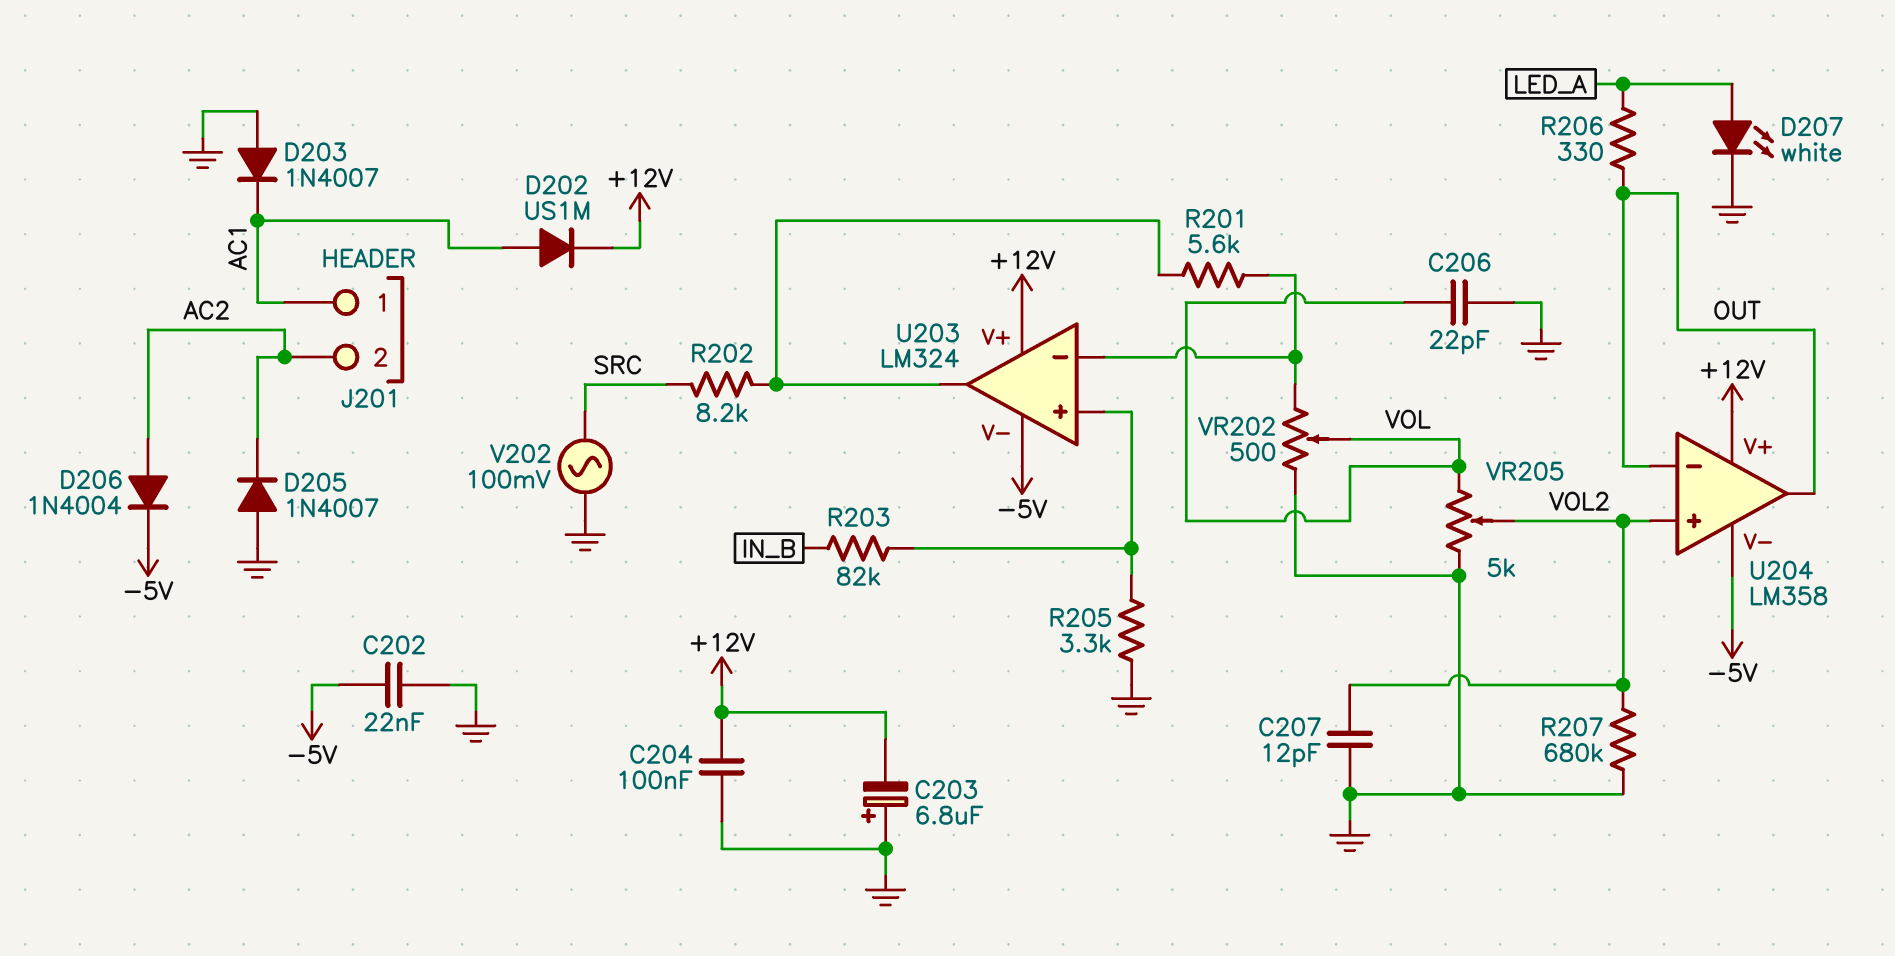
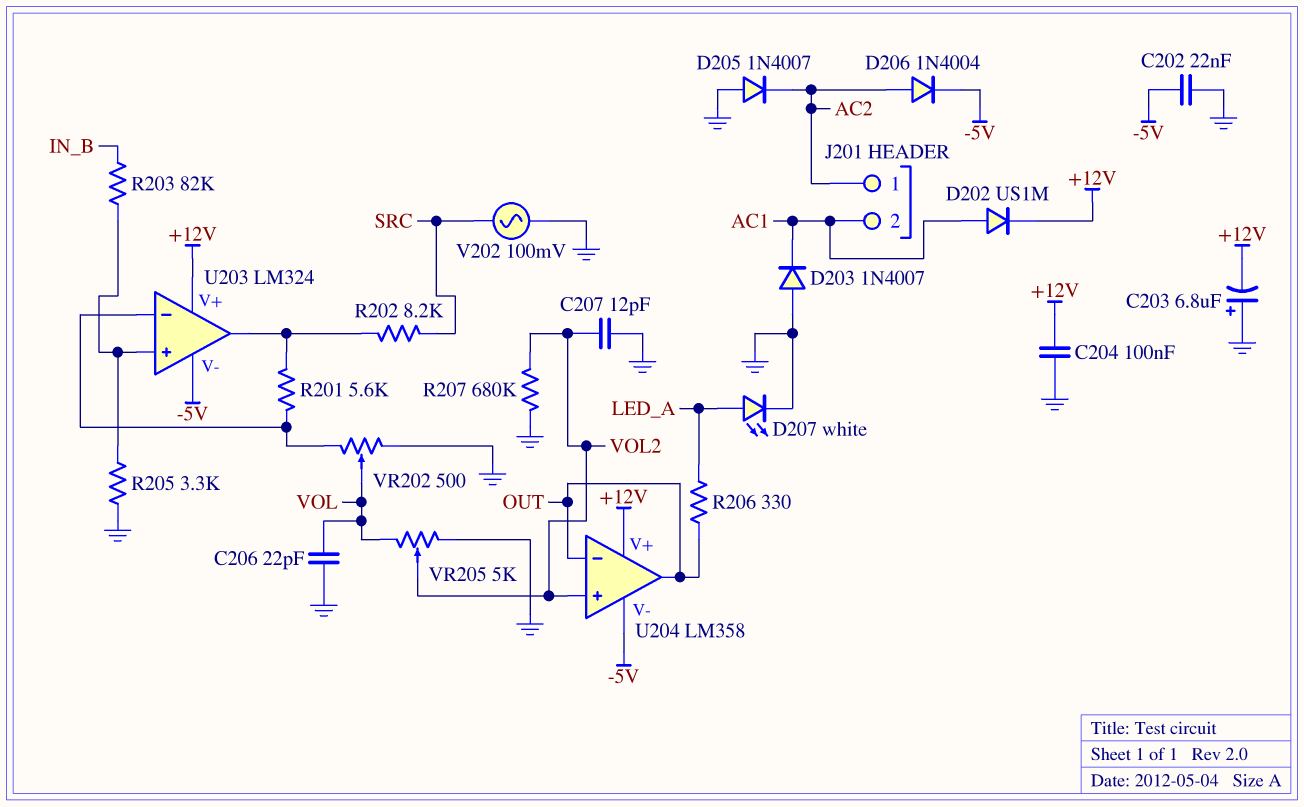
J201 pin 1: AC1 -> AC2
J201 pin 2: AC2 -> AC1

